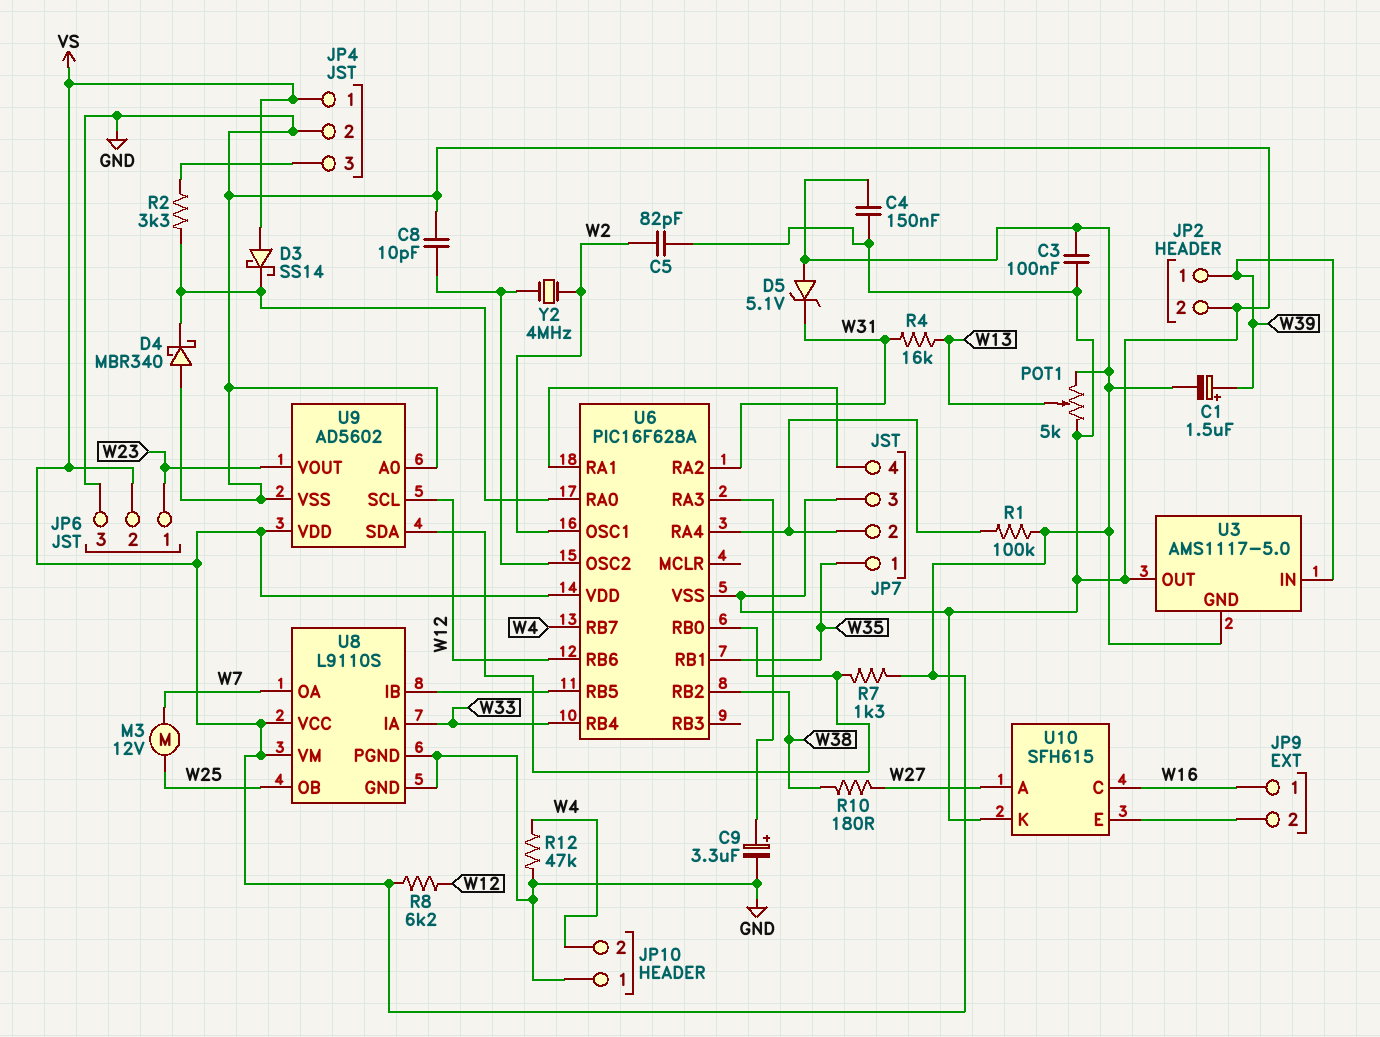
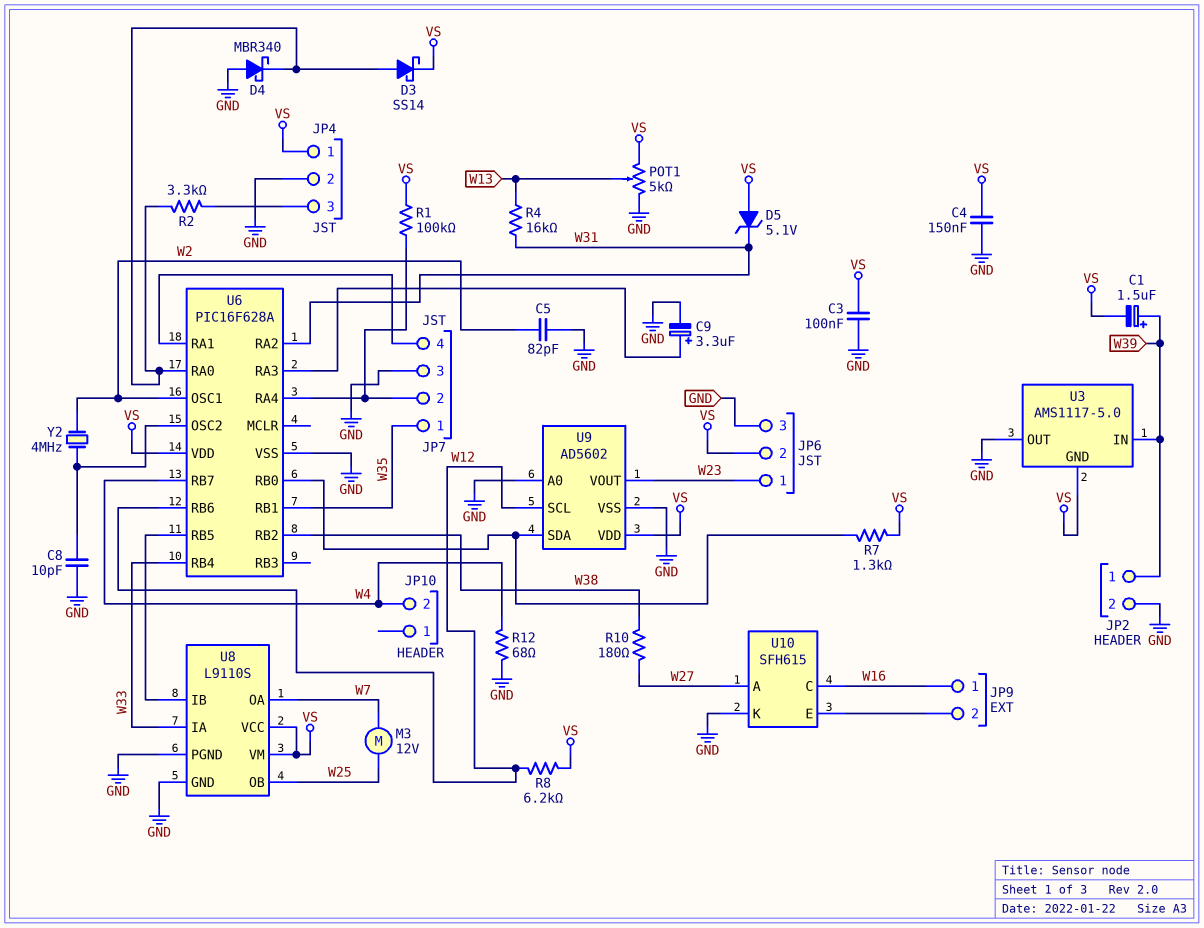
D3: schottky SS14 (A VS, K U6/RA0) -> schottky SS14 (A U6/RA0, K VS)
JP10 pin 1: GND -> none
R12: 47k (GND, W4) -> 68 (GND, W4)

